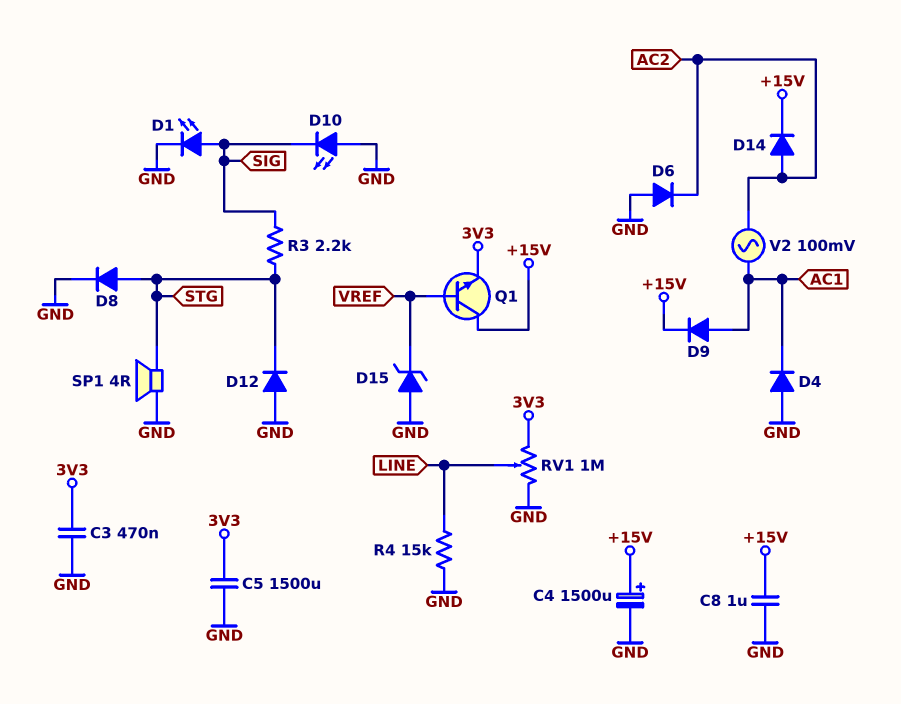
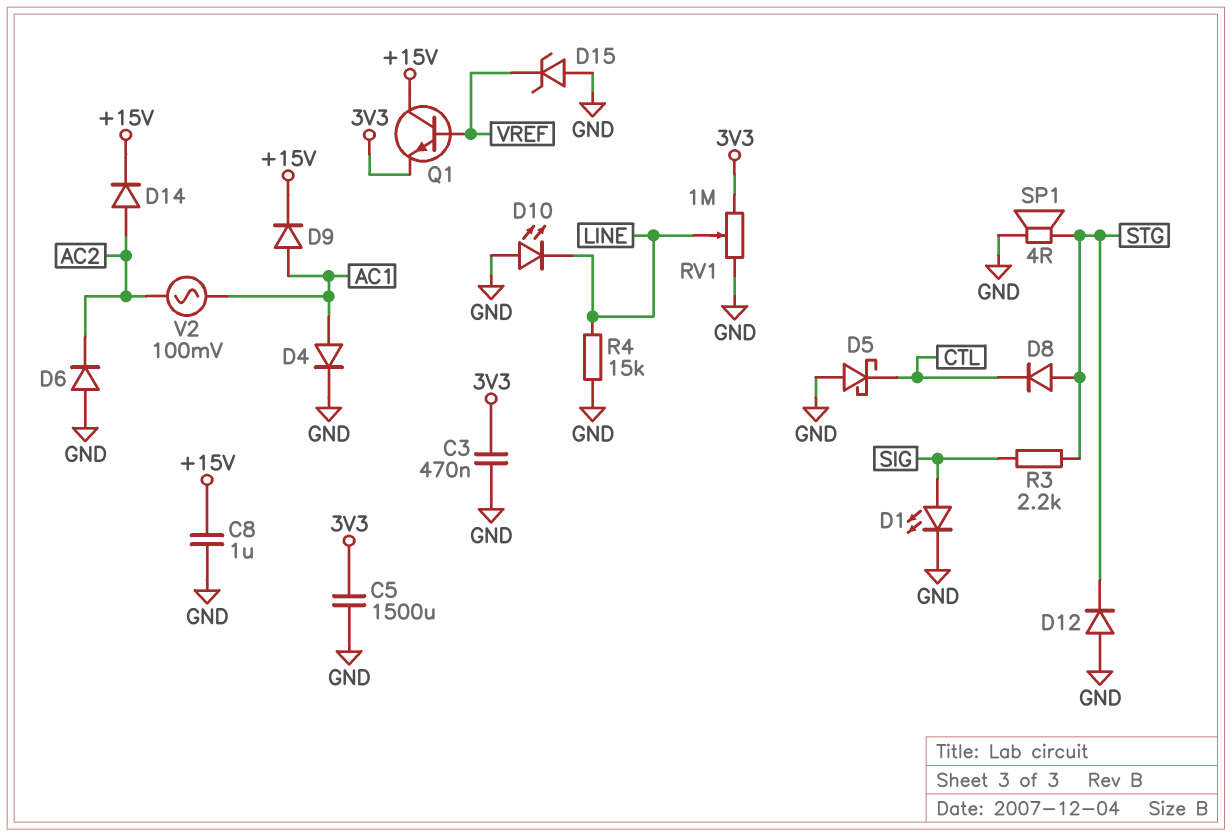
C4: 1500uF (plus +15V, minus GND) -> none
D4: diode (A GND, K AC1) -> diode (A AC1, K GND)
D5: none -> schottky (A GND, K CTL)
D8: diode (A STG, K GND) -> diode (A STG, K CTL)
D10: LED (A GND, K SIG) -> LED (A GND, K LINE)

